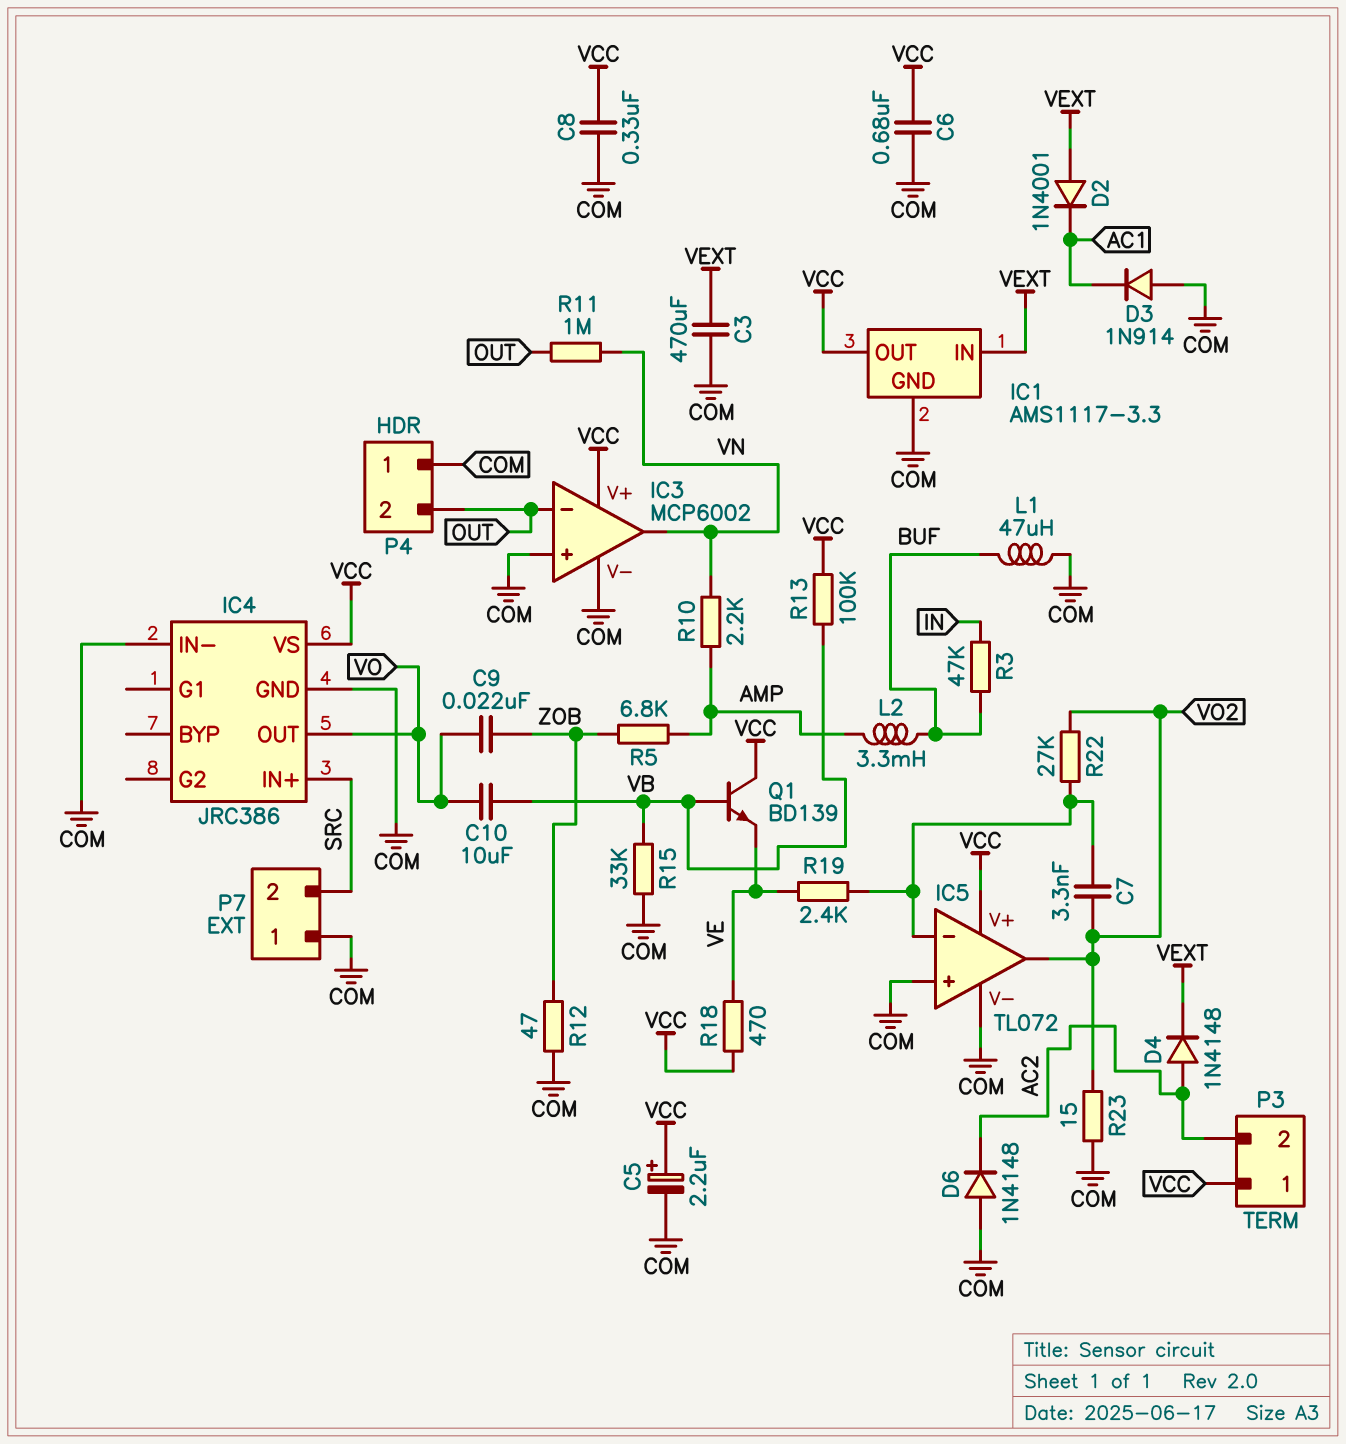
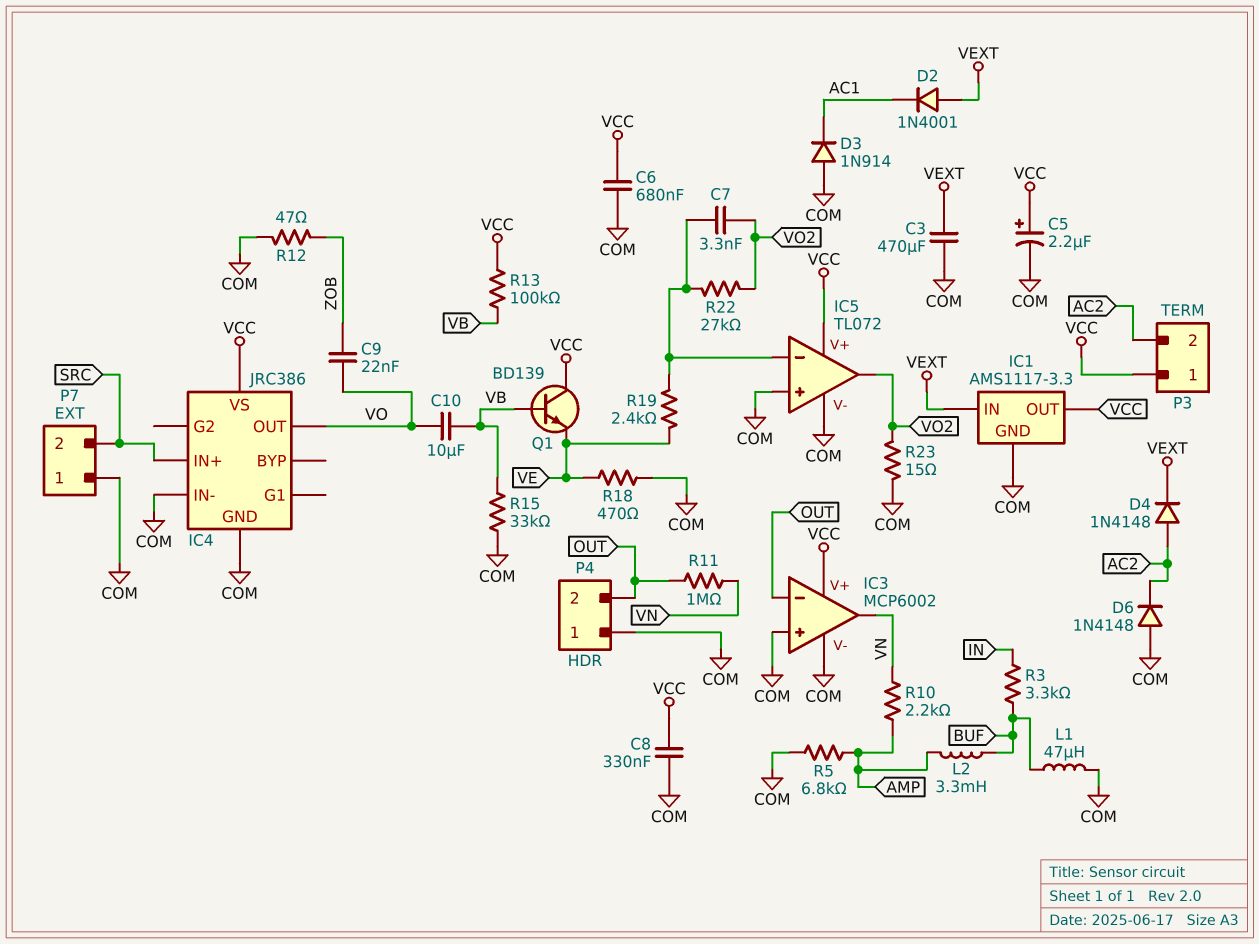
R3: 47k (BUF, IN) -> 3.3k (BUF, IN)
R5: 6.8k (AMP, ZOB) -> 6.8k (AMP, COM)
R18: 470 (VCC, VE) -> 470 (COM, VE)

